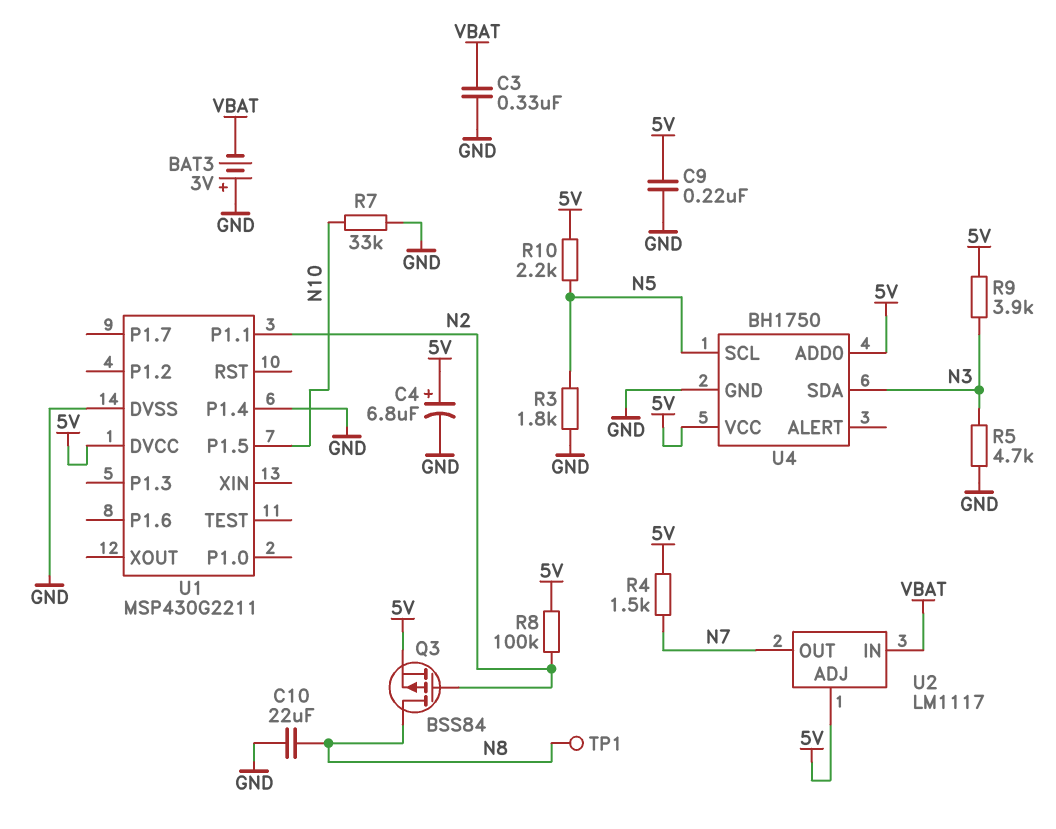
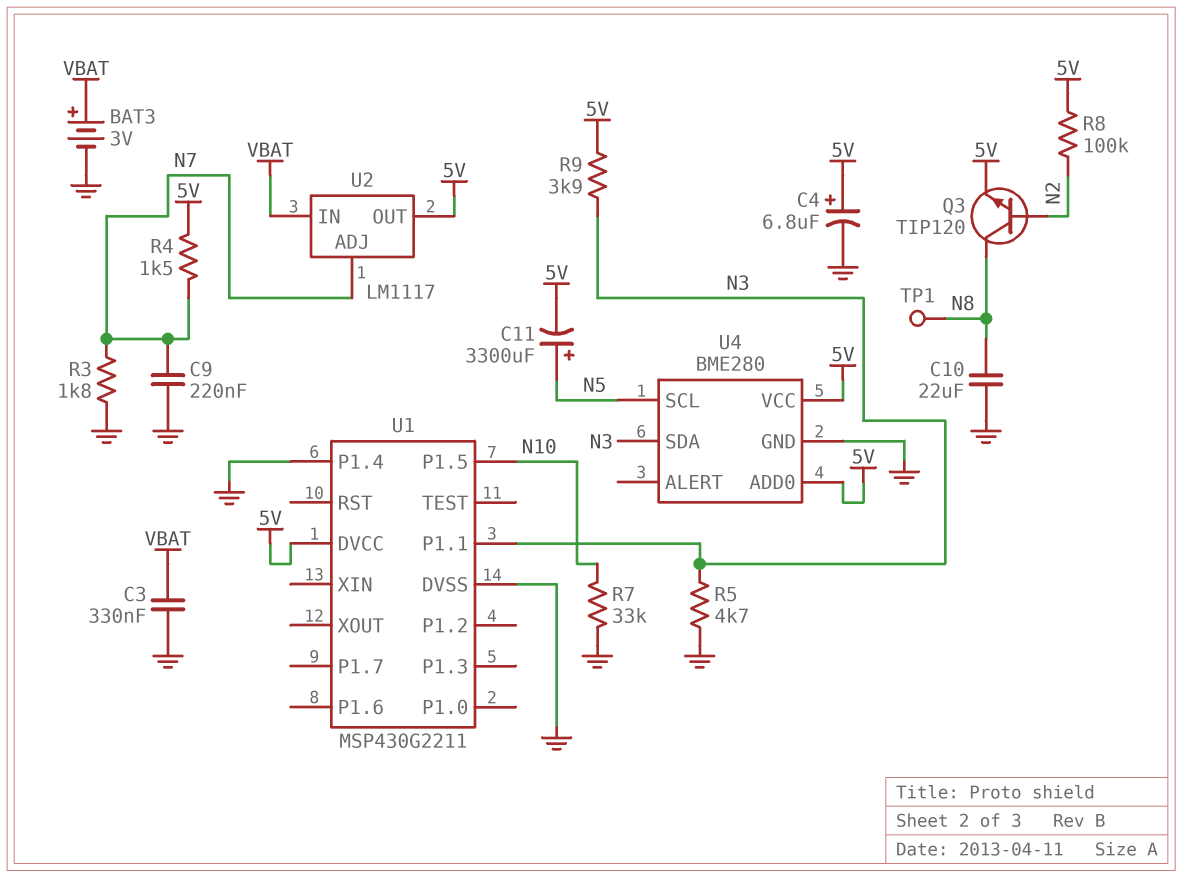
BAT3: 3V (plus GND, minus VBAT) -> 3V (plus VBAT, minus GND)
C9: 220nF (5V, GND) -> 220nF (GND, N7)
C11: none -> 3300uF (plus N5, minus 5V)
Q3: PMOS BSS84 (G N2, D N8, S 5V) -> NPN TIP120 (B N2, C N8, E 5V)
R3: 1.8k (GND, N5) -> 1.8k (GND, N7)
R10: 2.2k (5V, N5) -> none
U1 pin P1.1: N2 -> N3
U2 pin ADJ: 5V -> N7
U2 pin OUT: N7 -> 5V
U4: BH1750 -> BME280

